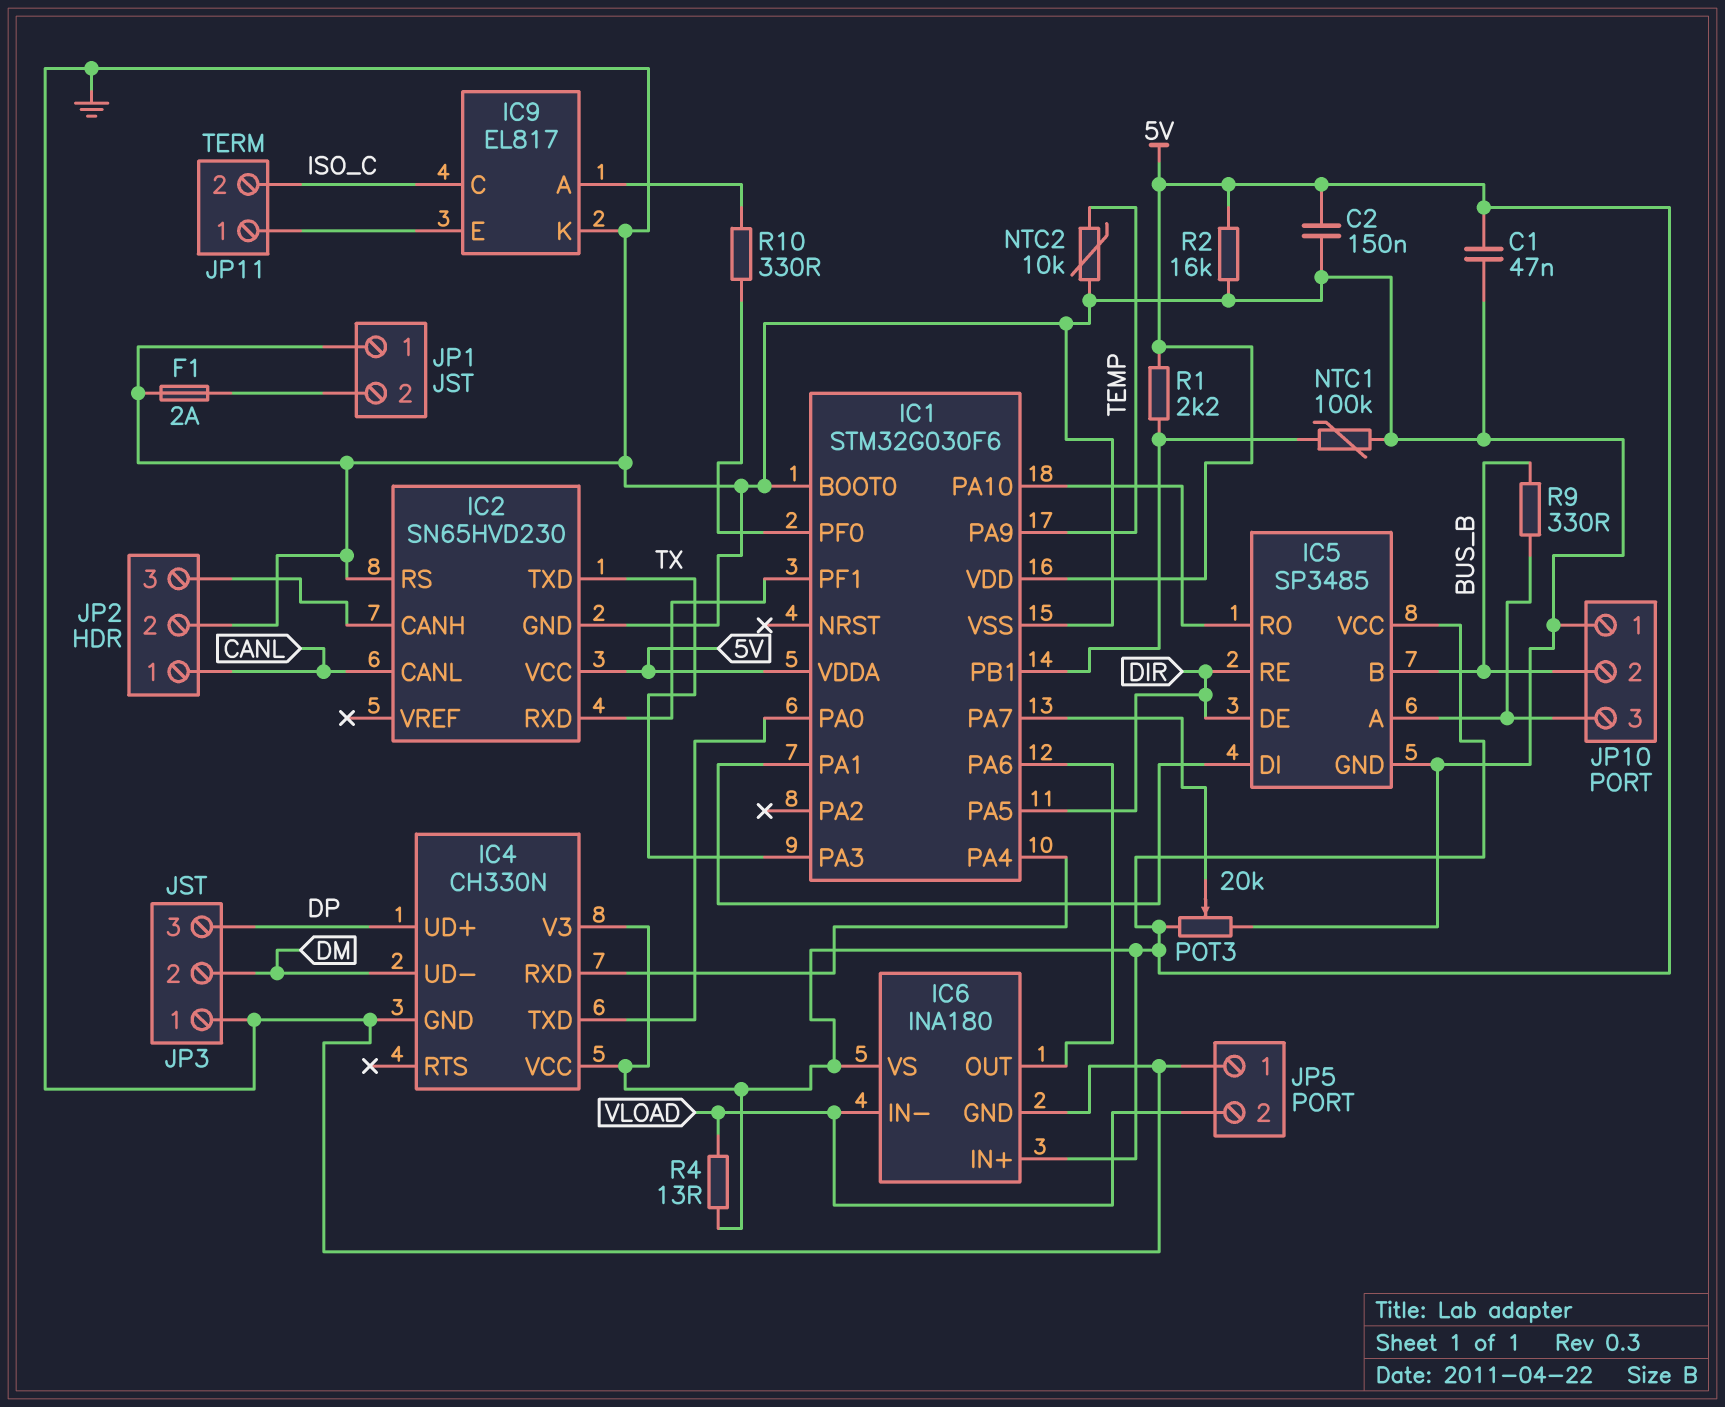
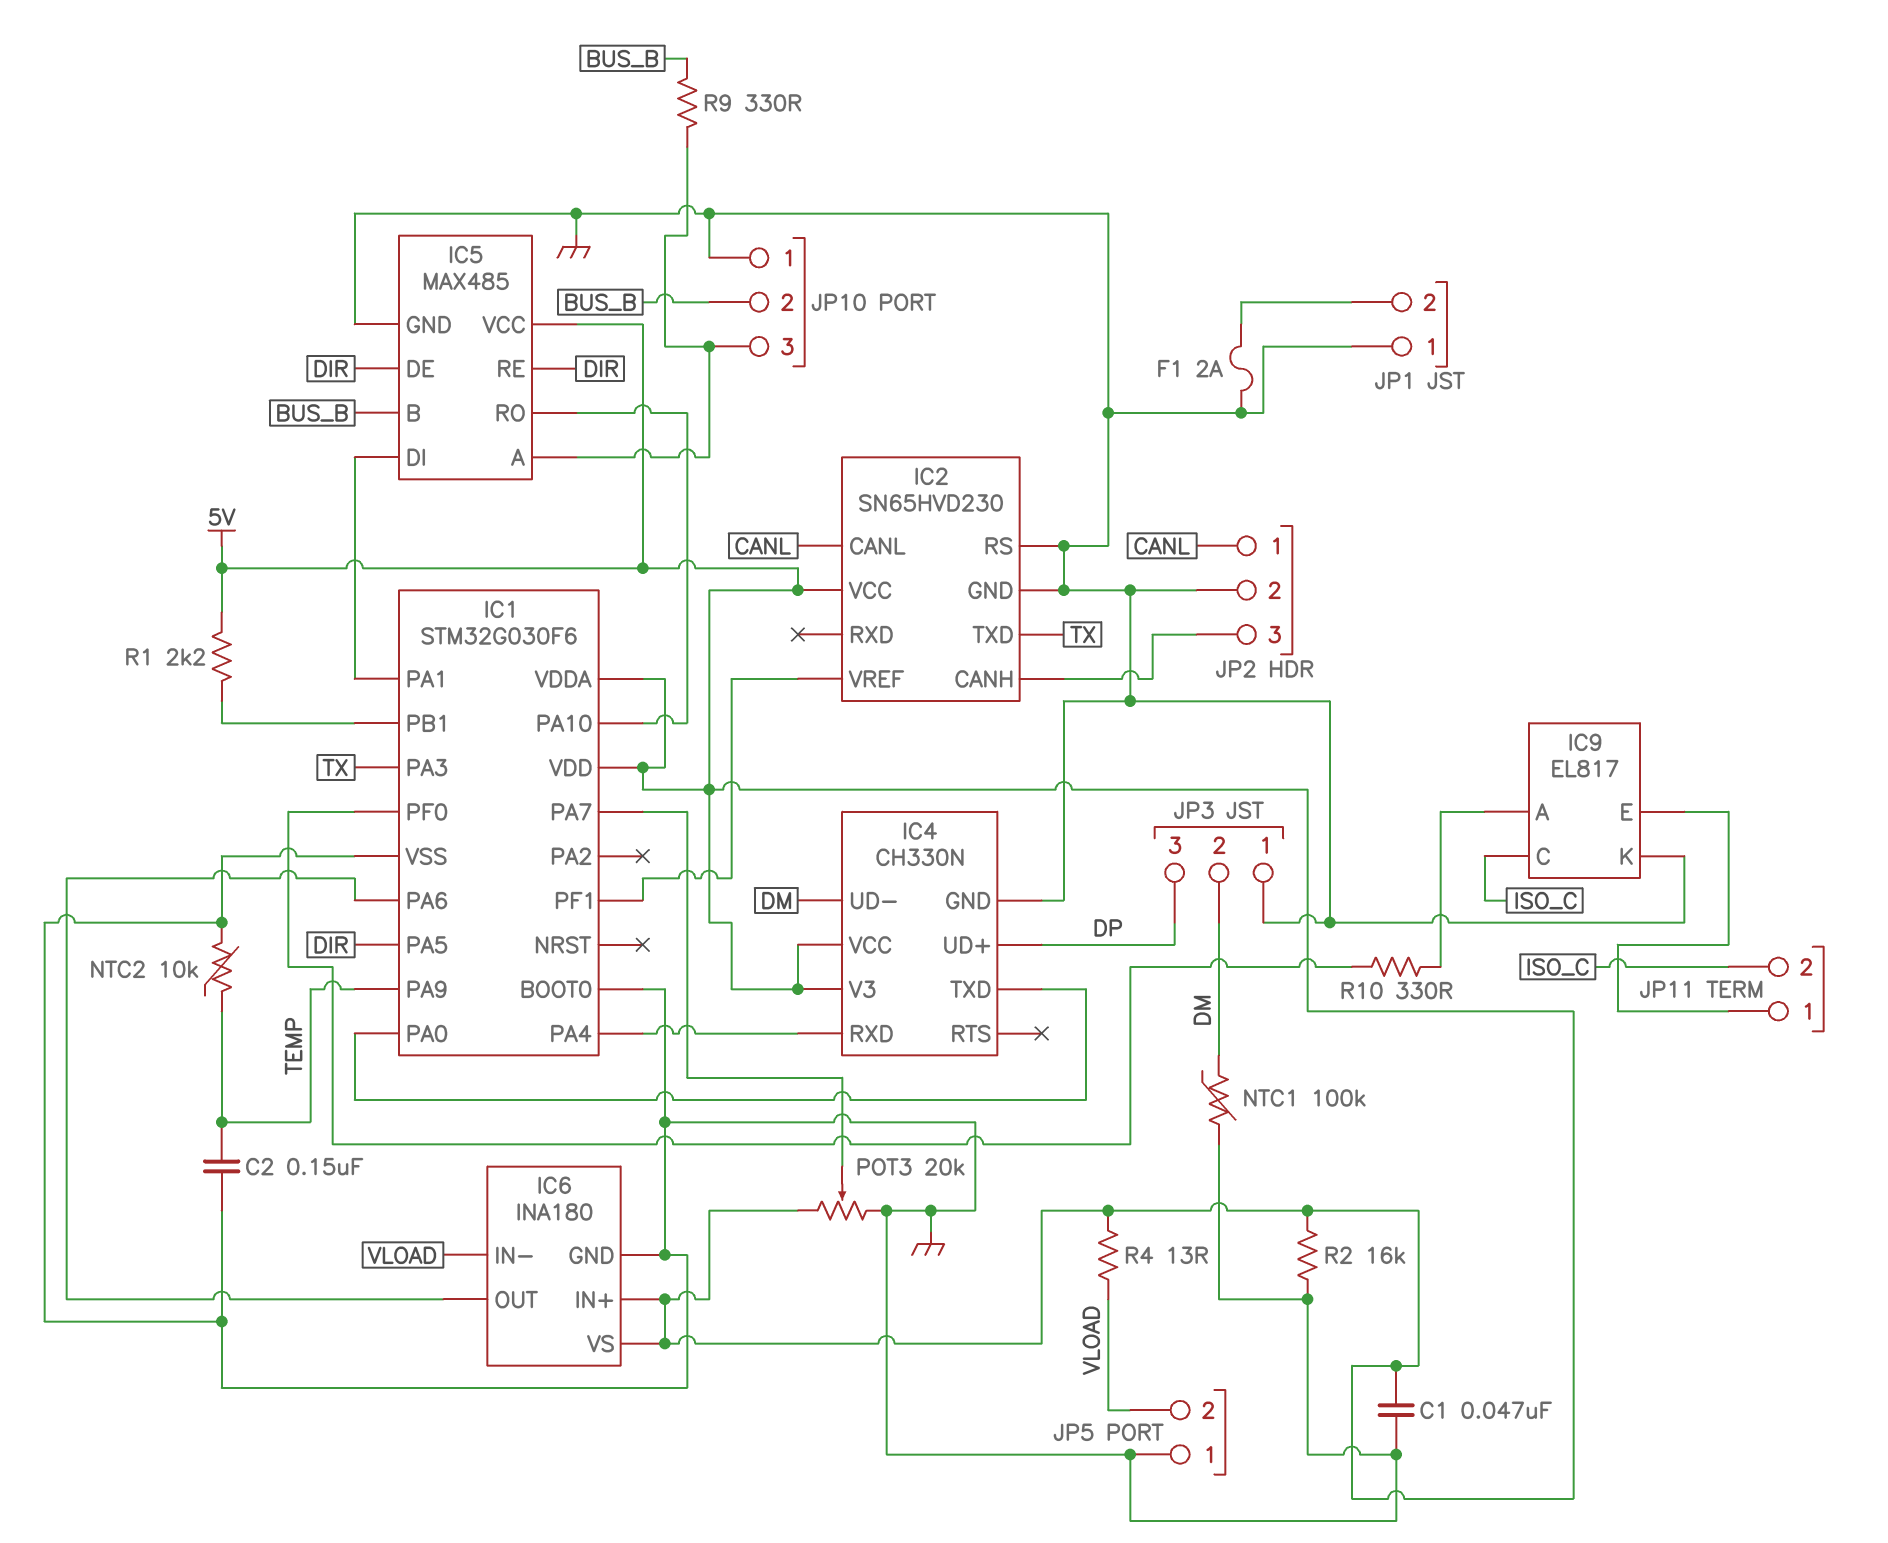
C2: 150nF (5V, GND) -> 150nF (GND, TEMP)
IC2 pin RXD: IC1/PF1 -> none
IC2 pin VREF: none -> IC1/PF1
IC5: SP3485 -> MAX485
NTC1: 100k (GND, IC1/PB1) -> 100k (DM, GND)

